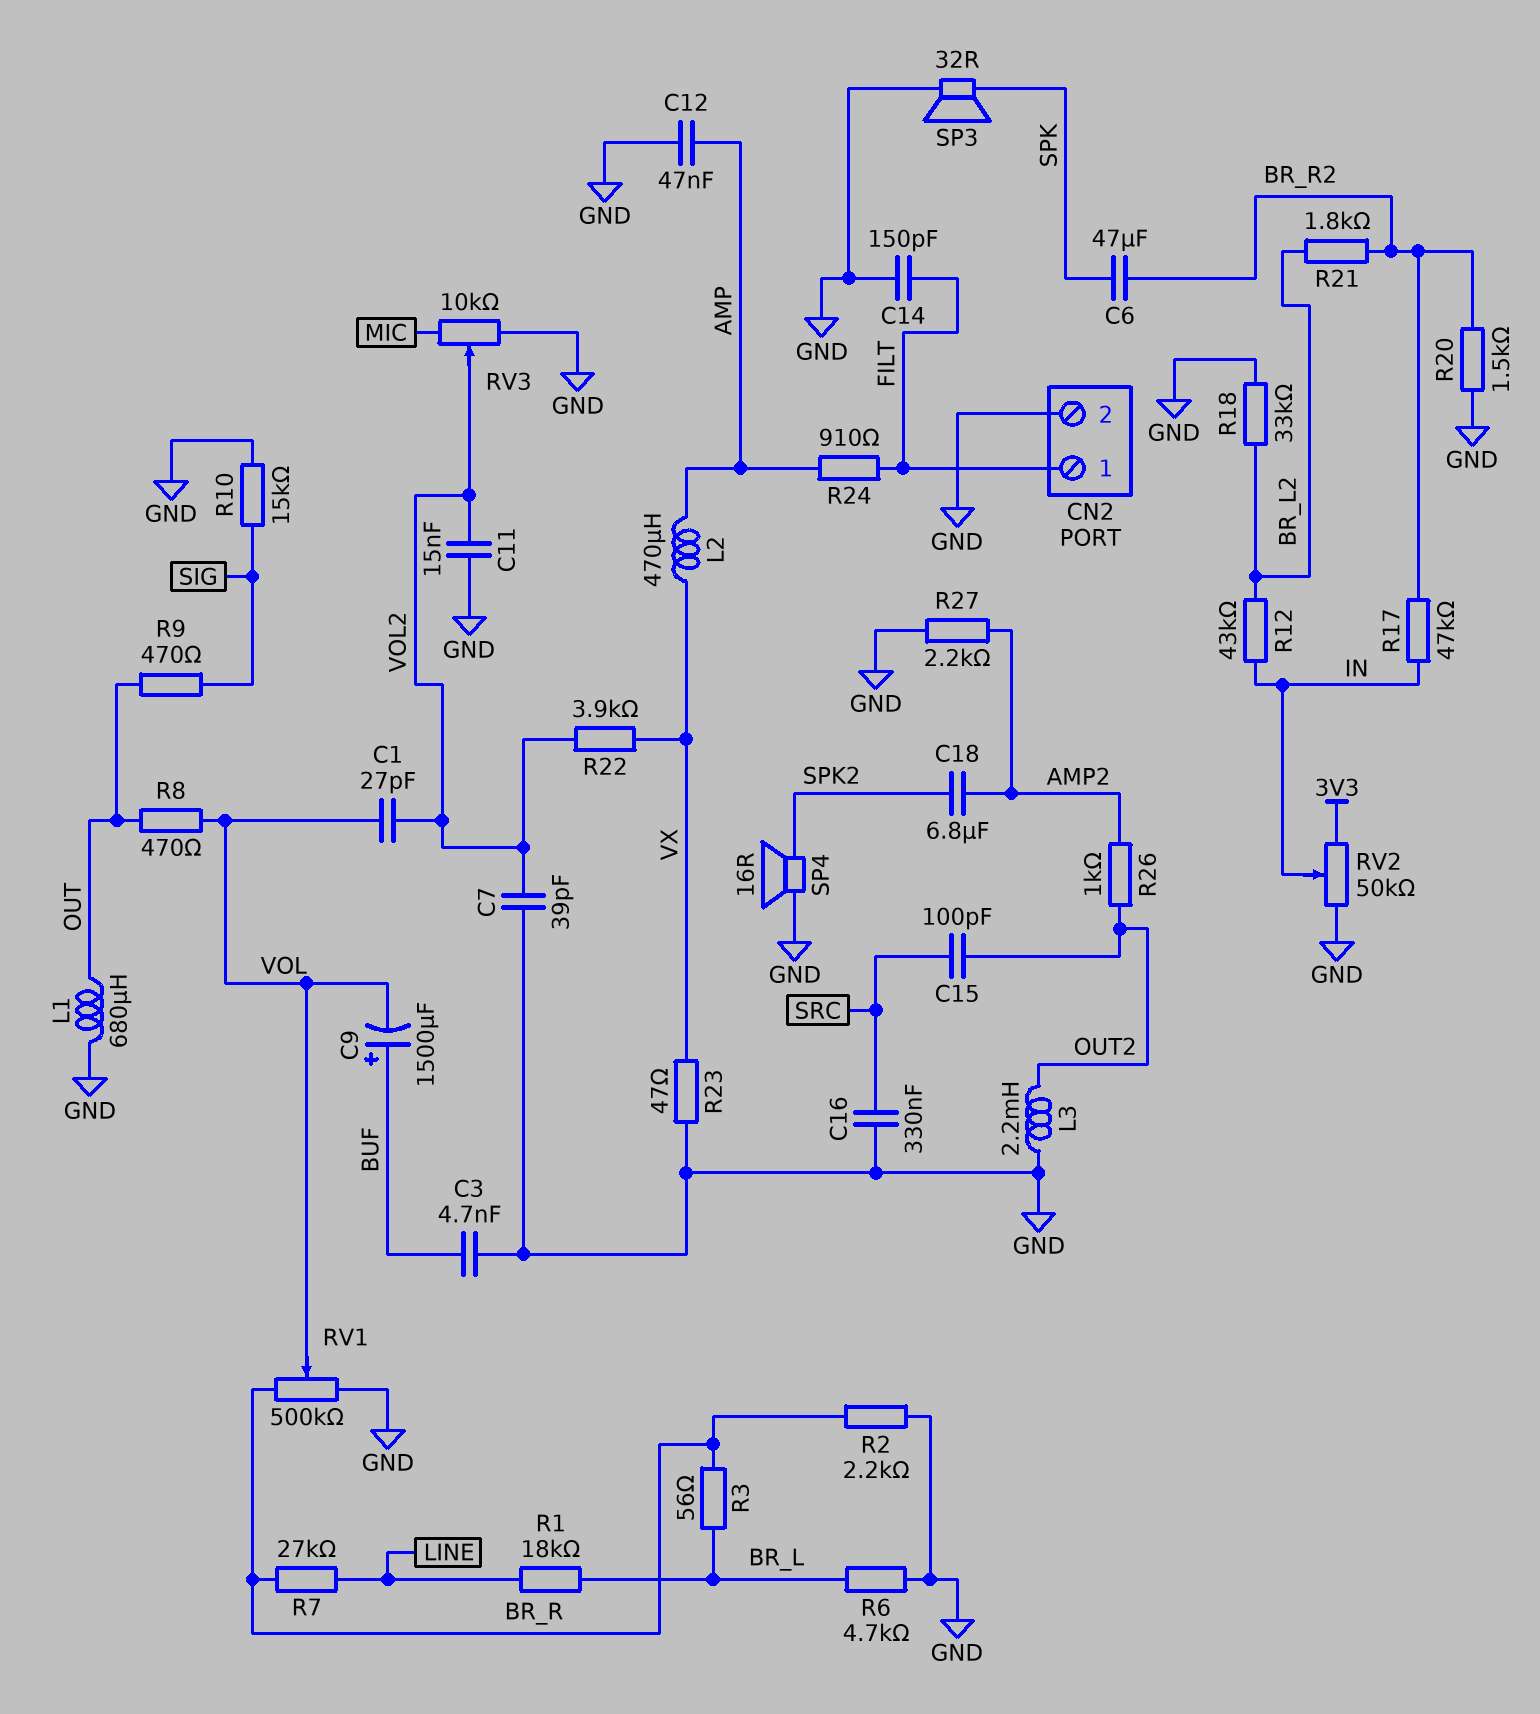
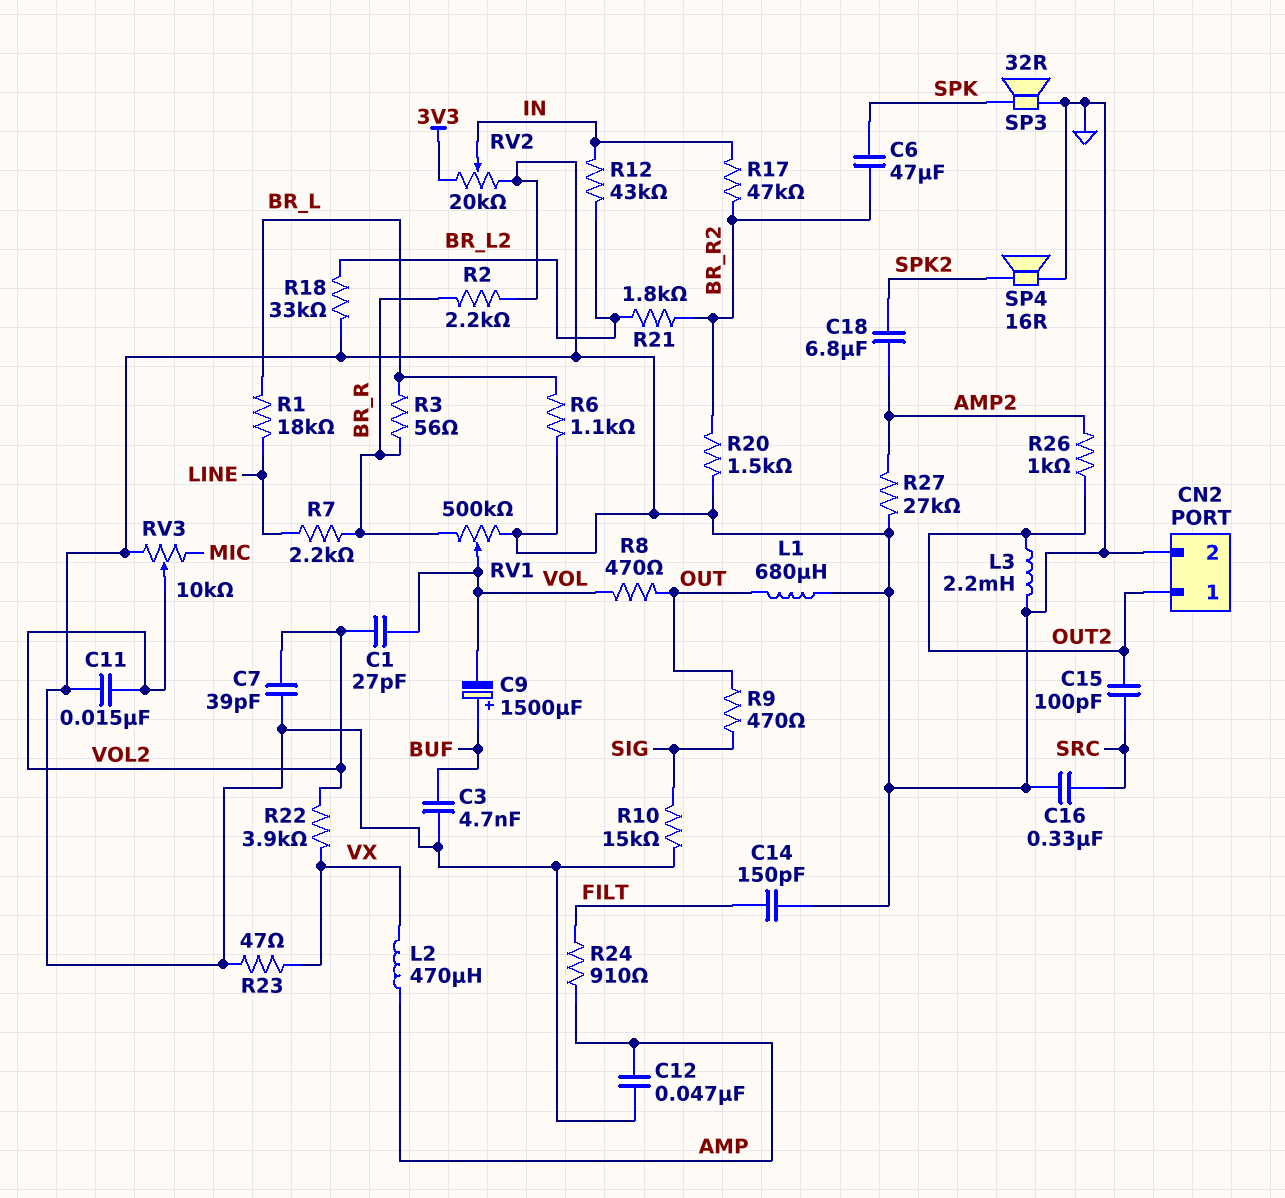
CN2 pin 1: FILT -> OUT2
R6: 4.7k (BR_L, GND) -> 1.1k (BR_L, GND)
R7: 27k (BR_R, LINE) -> 2.2k (BR_R, LINE)
R27: 2.2k (AMP2, GND) -> 27k (AMP2, GND)
RV2: 50k (3V3, GND, wiper IN) -> 20k (3V3, GND, wiper IN)

